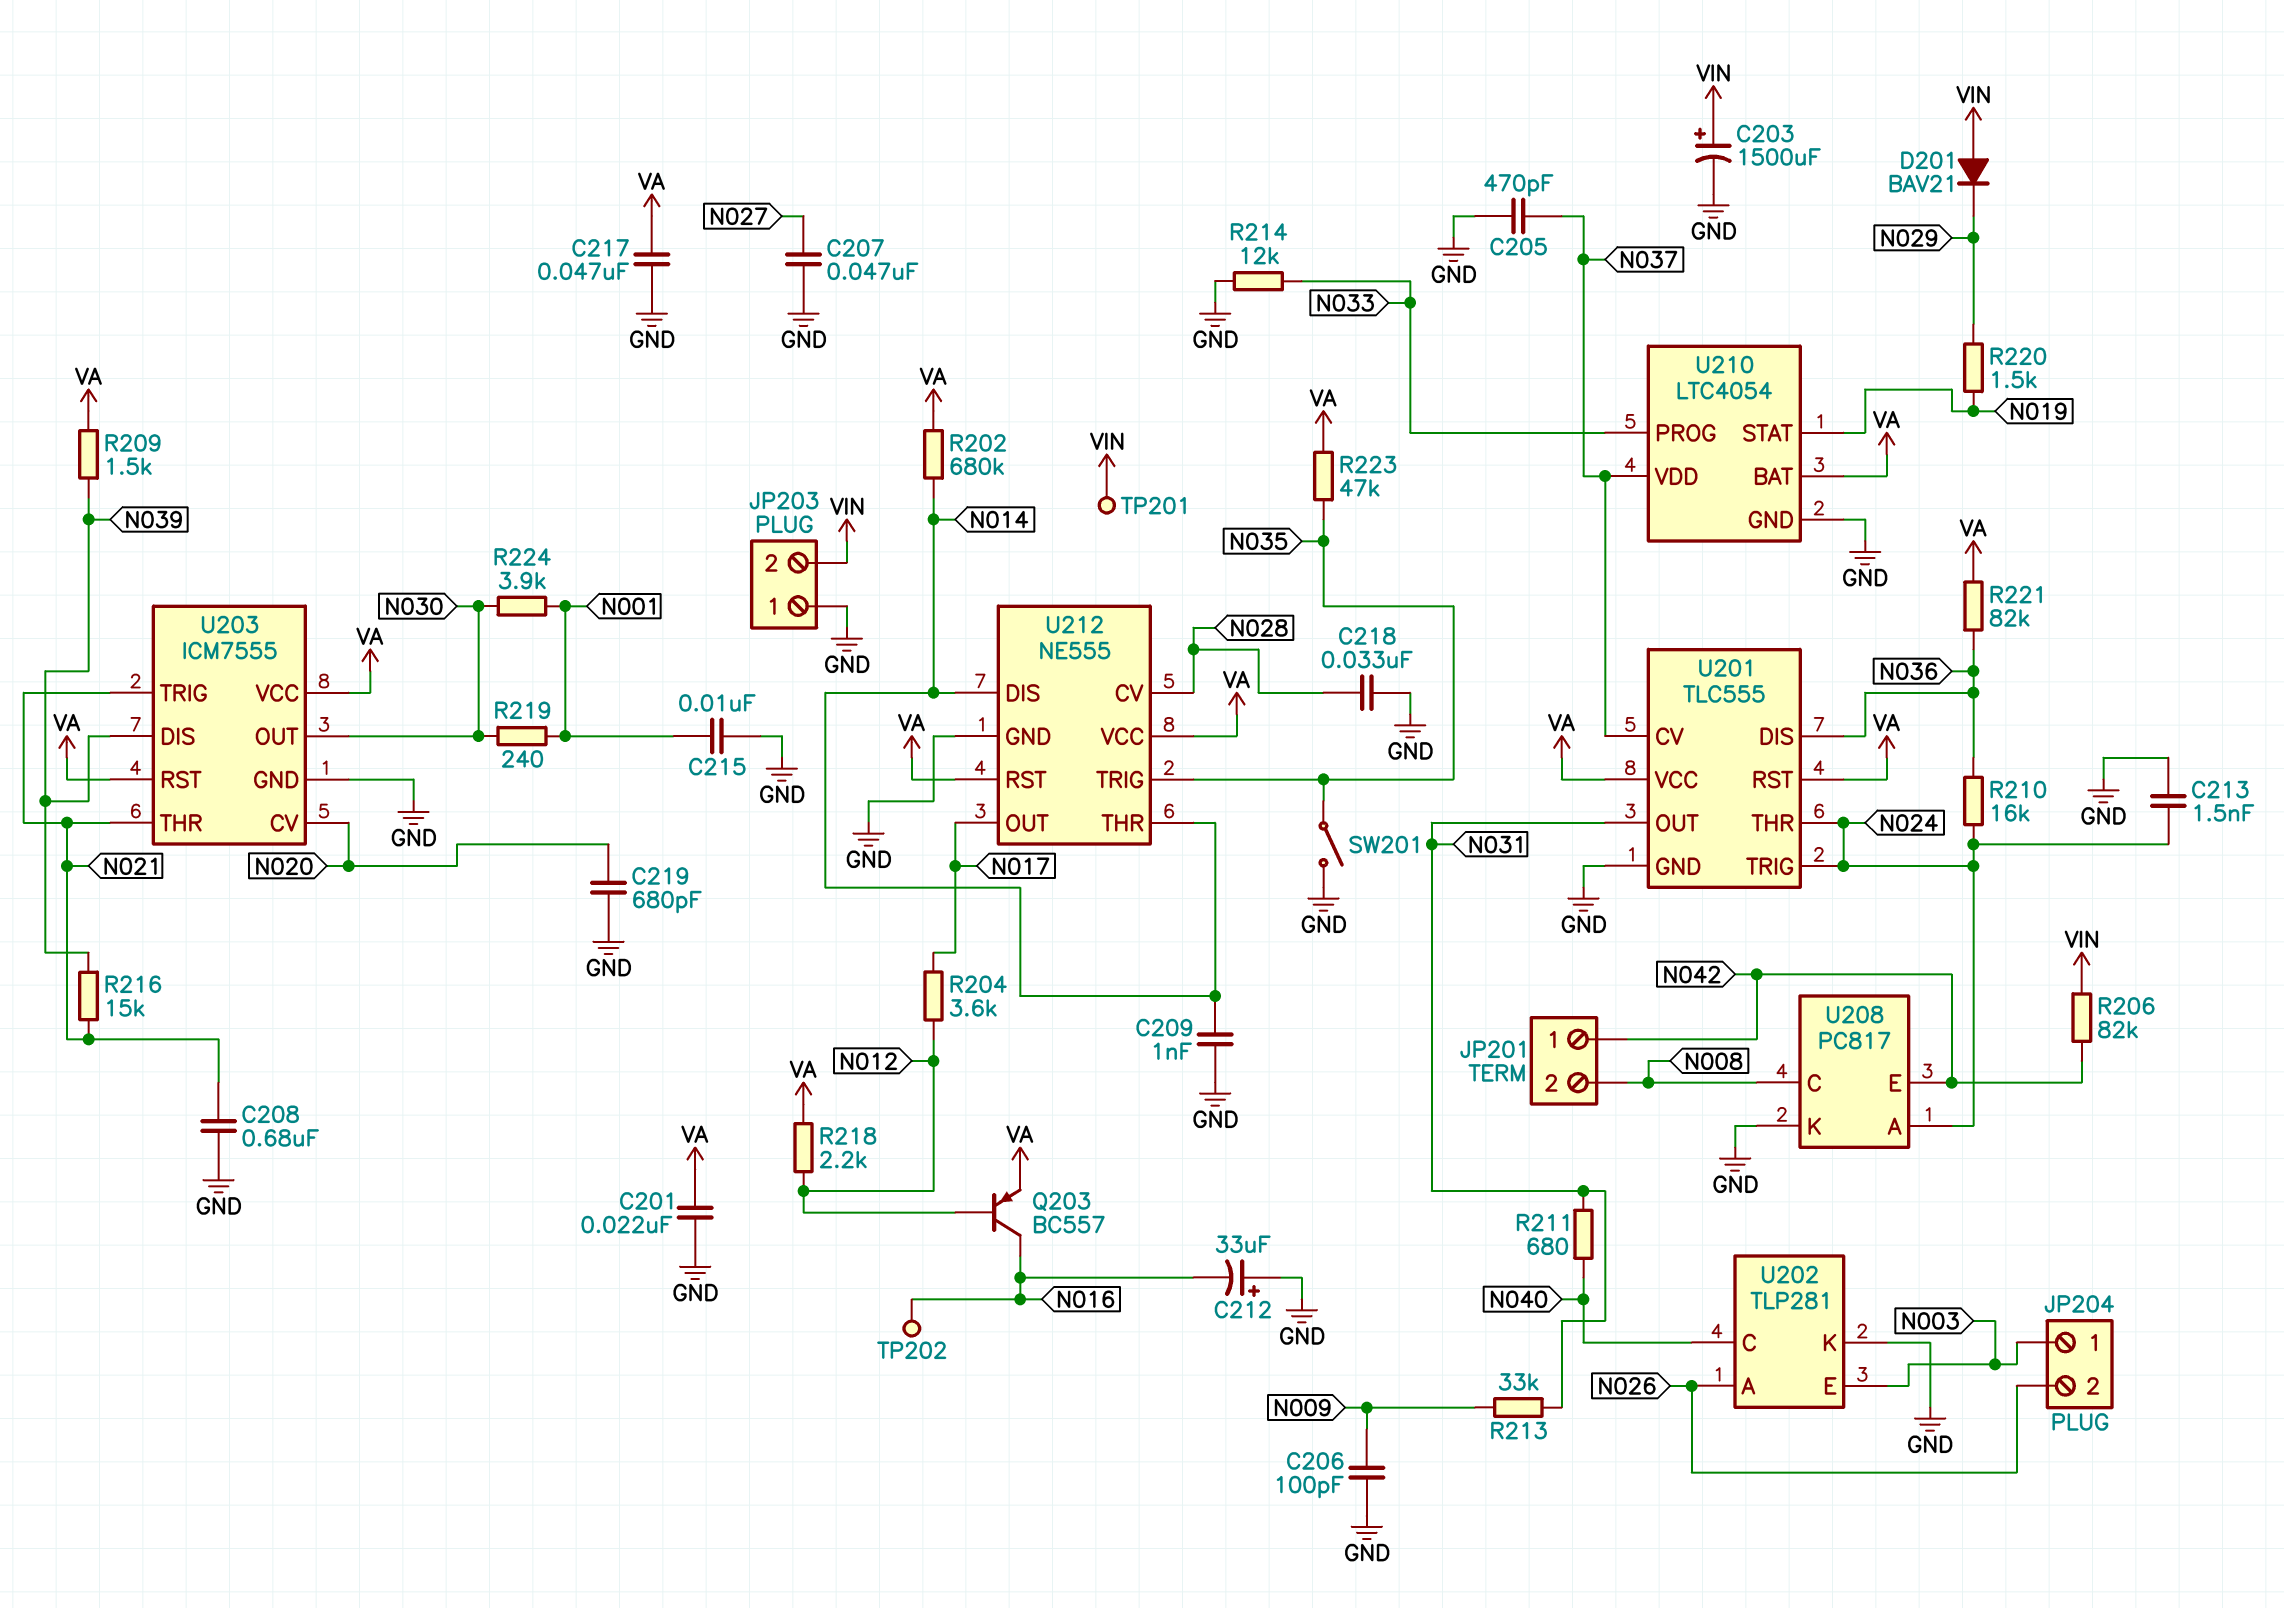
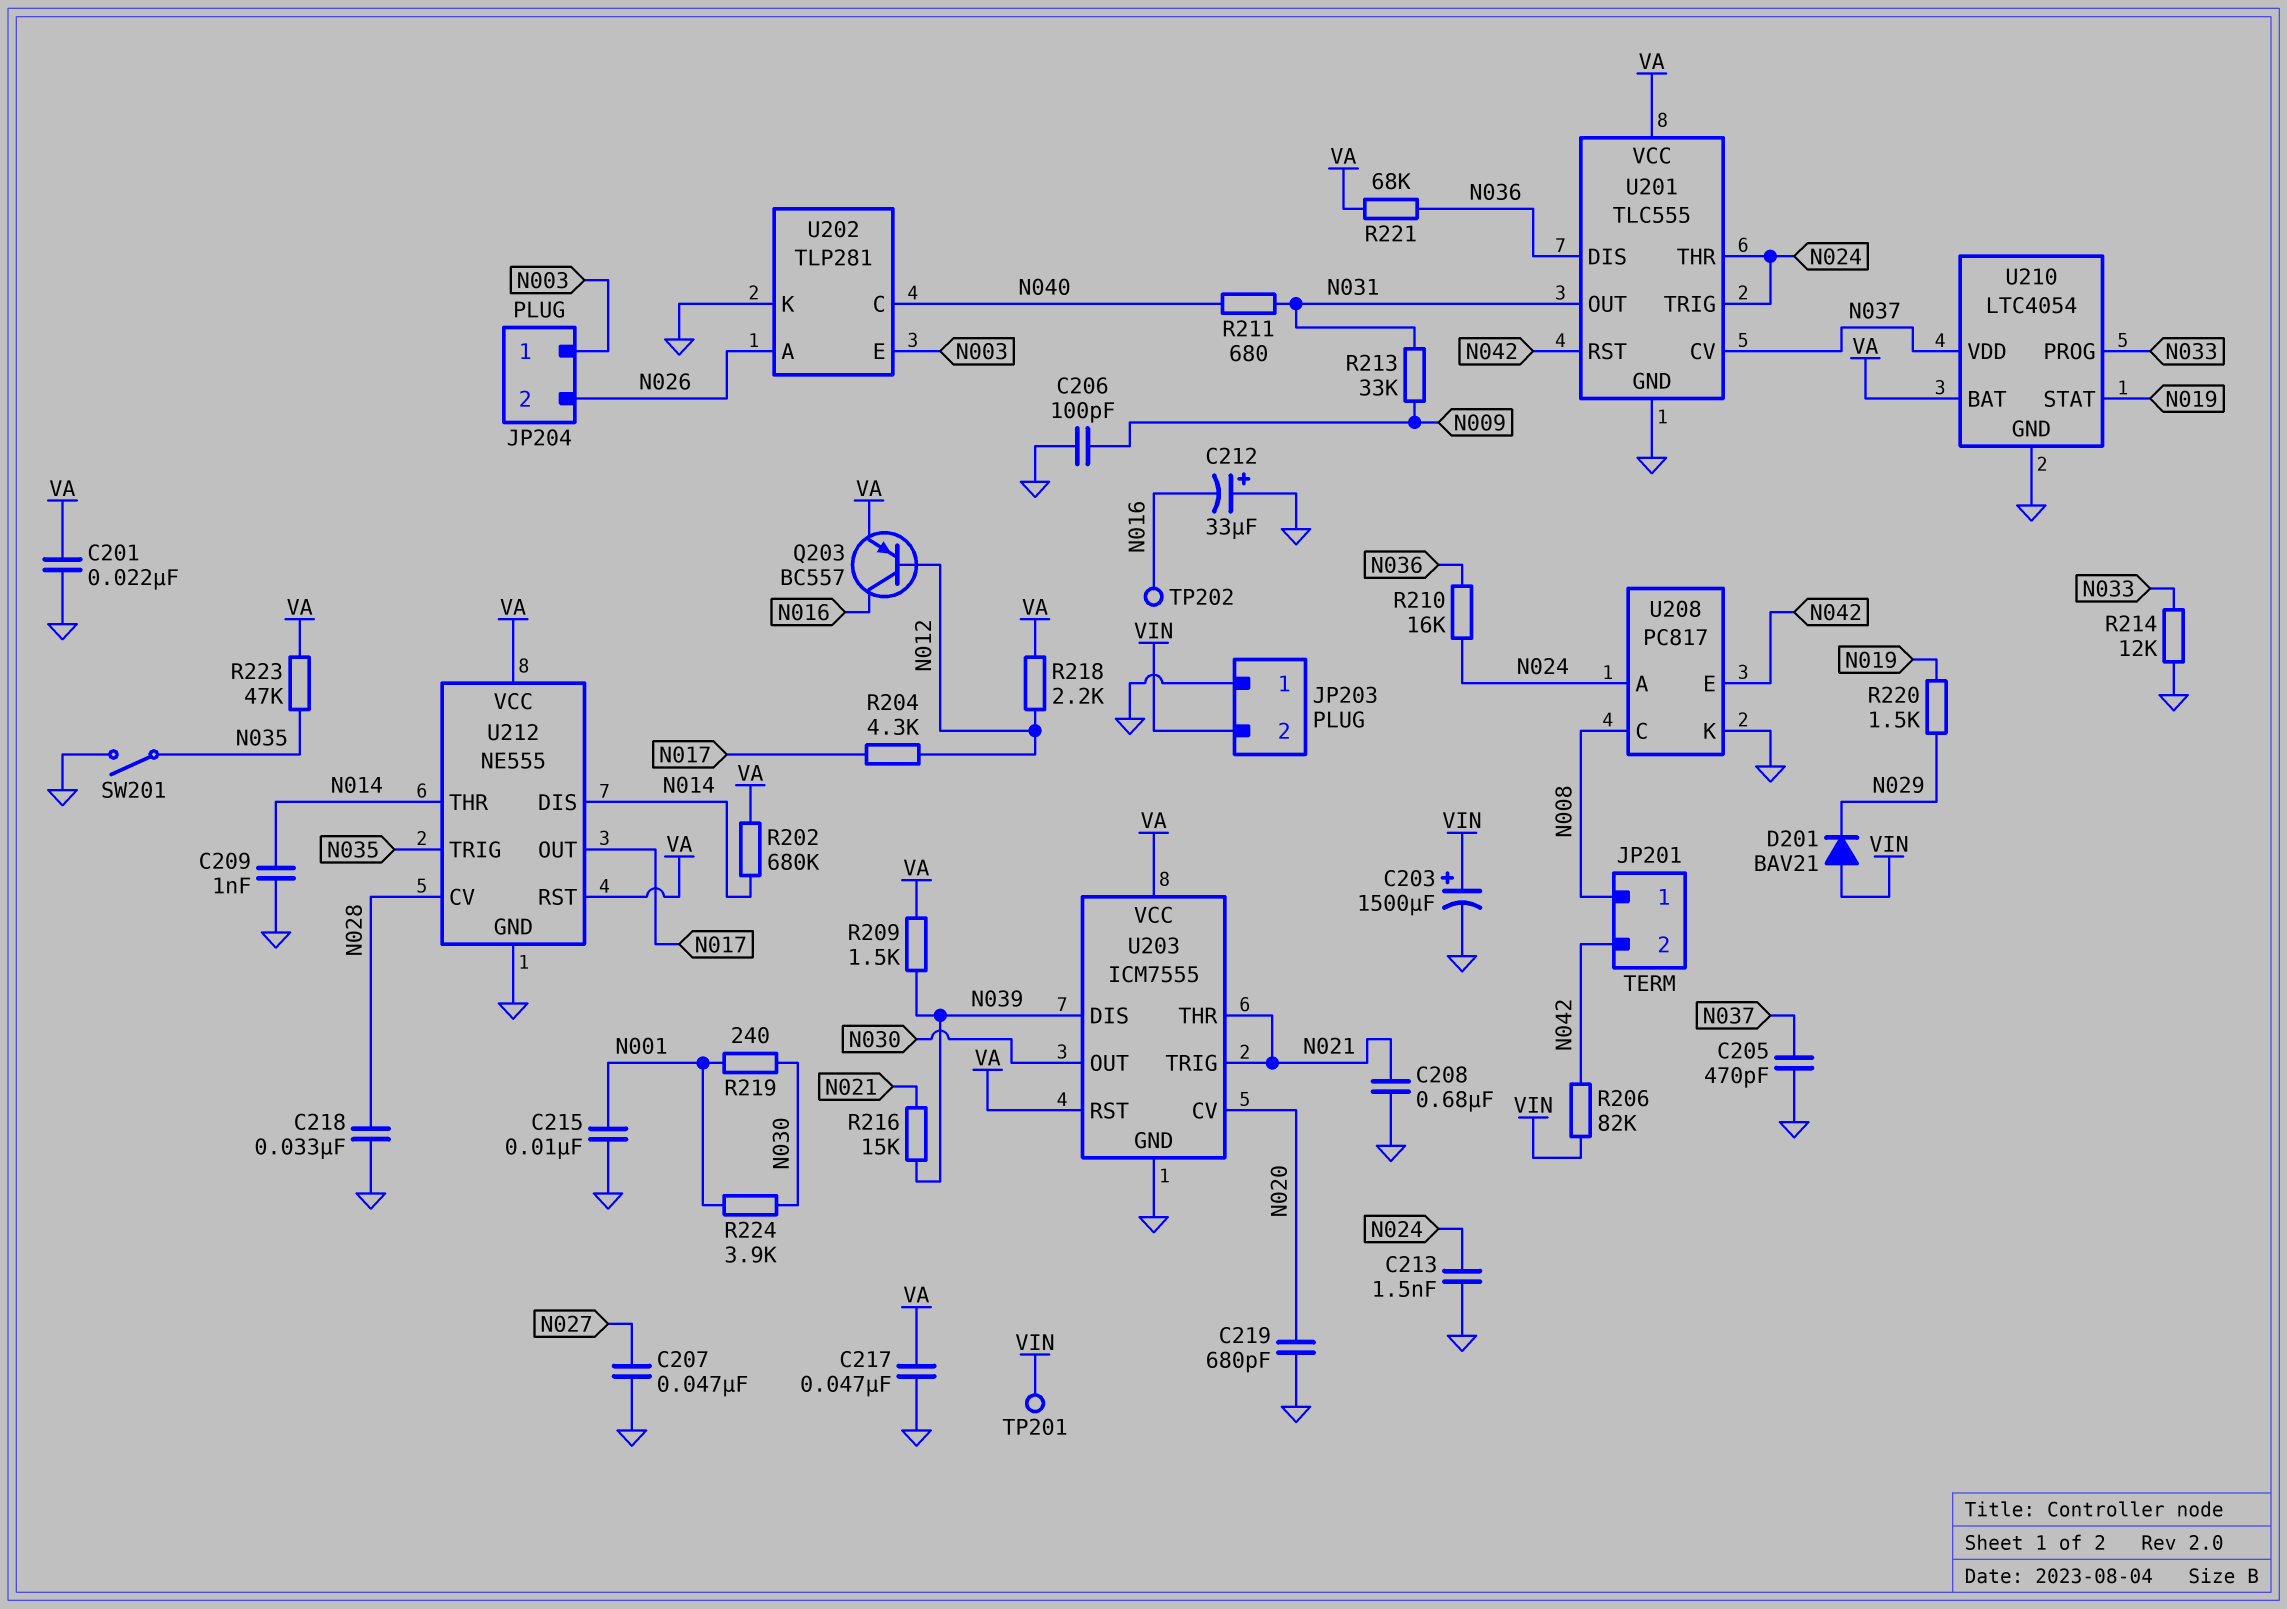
JP201 pin 1: N042 -> N008
JP201 pin 2: N008 -> N042
R204: 3.6k (N012, N017) -> 4.3k (N012, N017)
R221: 82k (N036, VA) -> 68k (N036, VA)
U201 pin RST: VA -> N042

